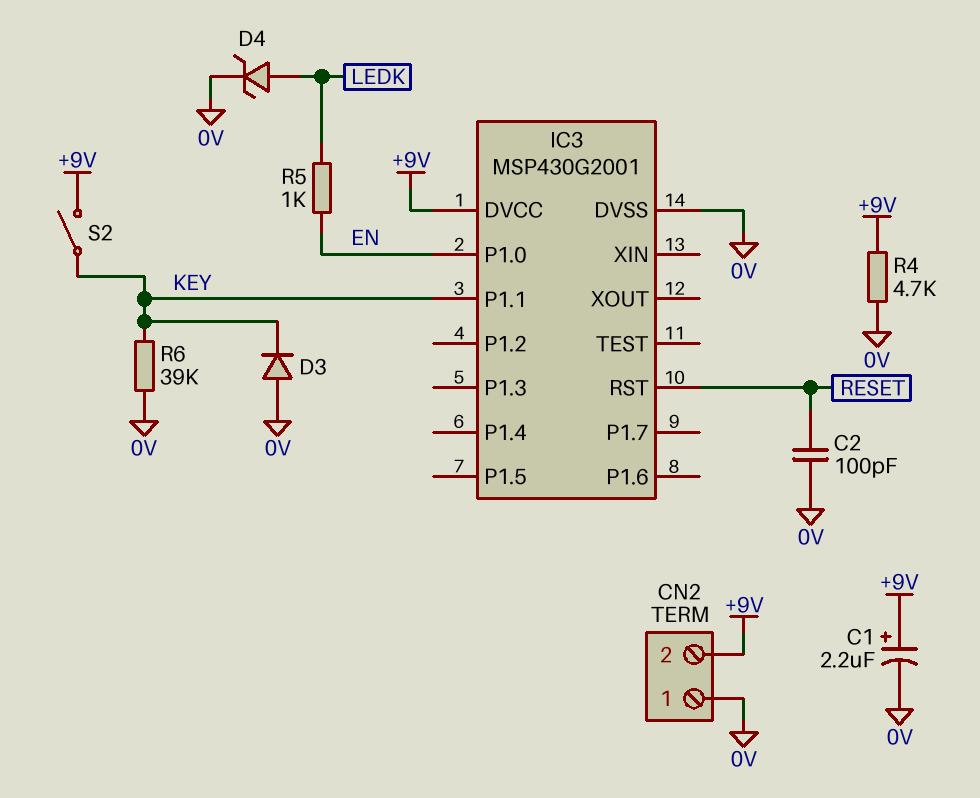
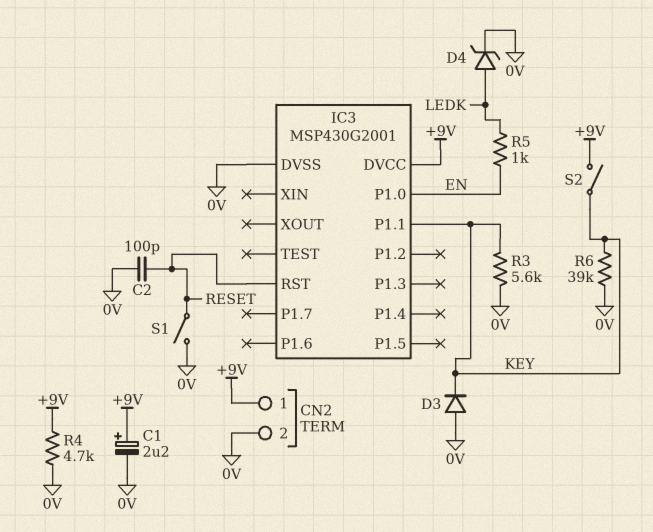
CN2 pin 1: 0V -> +9V
CN2 pin 2: +9V -> 0V
R3: none -> 5.6k (0V, KEY)
S1: none -> switch (0V, RESET)

